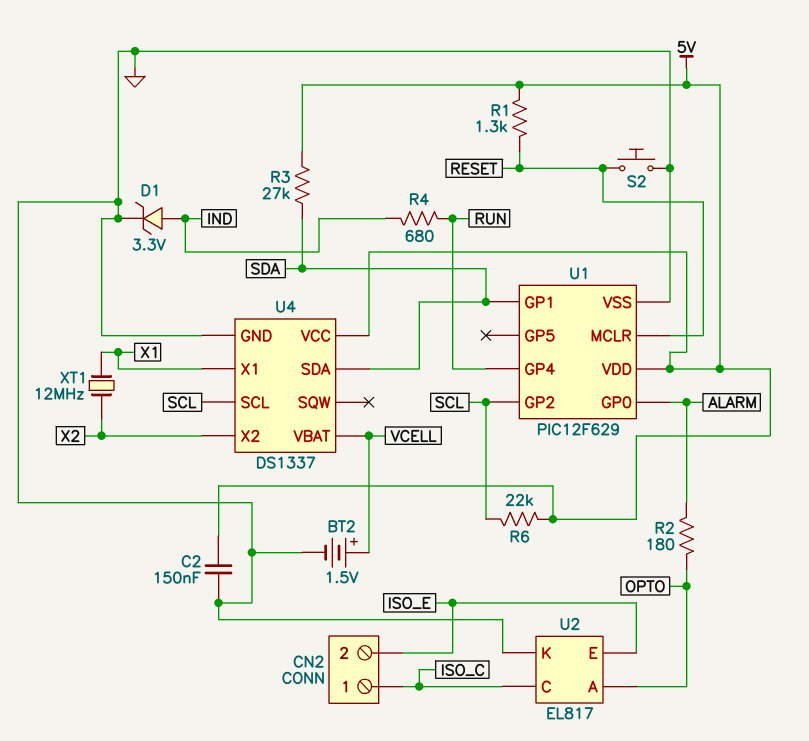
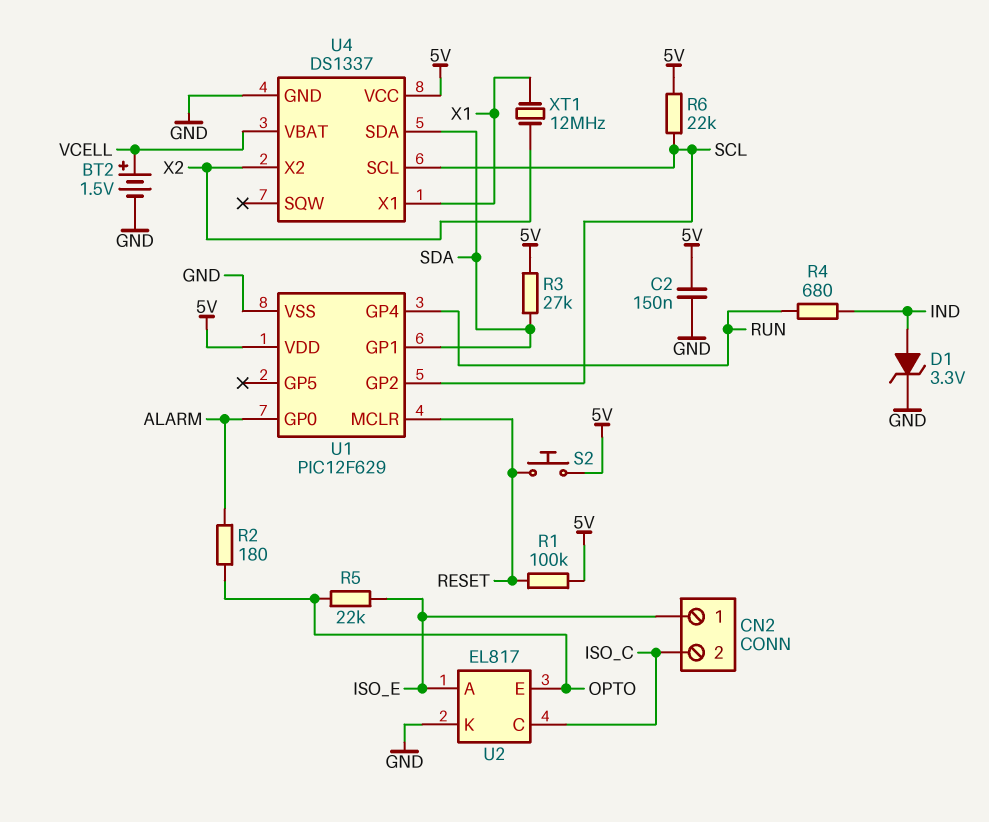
CN2 pin 1: ISO_C -> ISO_E
CN2 pin 2: ISO_E -> ISO_C
R1: 1.3k (5V, RESET) -> 100k (5V, RESET)
R5: none -> 22k (ISO_E, OPTO)
S2: button (GND, RESET) -> button (5V, RESET)
U2 pin A: OPTO -> ISO_E
U2 pin E: ISO_E -> OPTO

